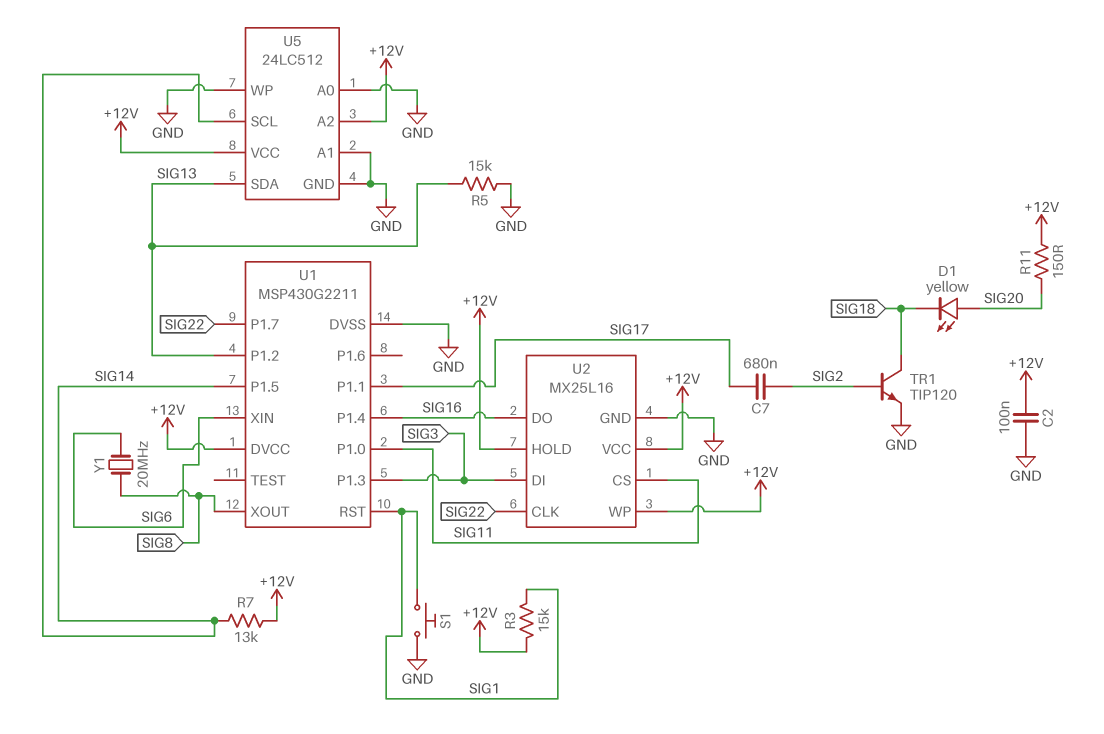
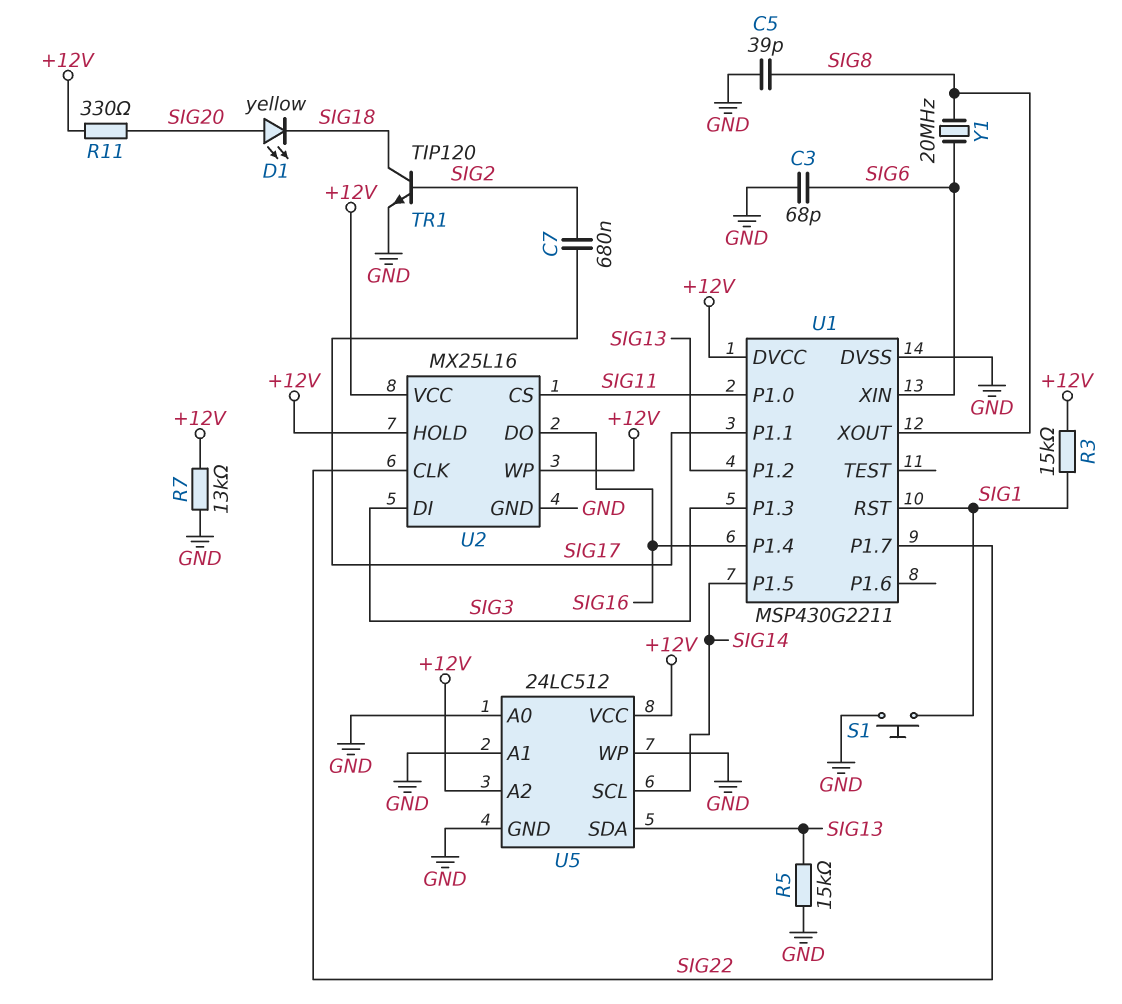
C2: 100nF (+12V, GND) -> none
C3: none -> 68pF (GND, SIG6)
C5: none -> 39pF (GND, SIG8)
R7: 13k (+12V, SIG14) -> 13k (+12V, GND)
R11: 150 (+12V, SIG20) -> 330 (+12V, SIG20)

